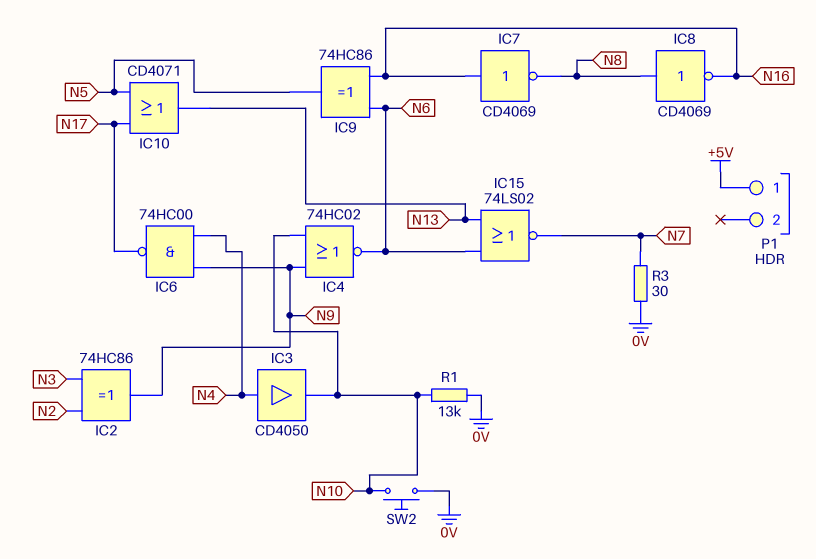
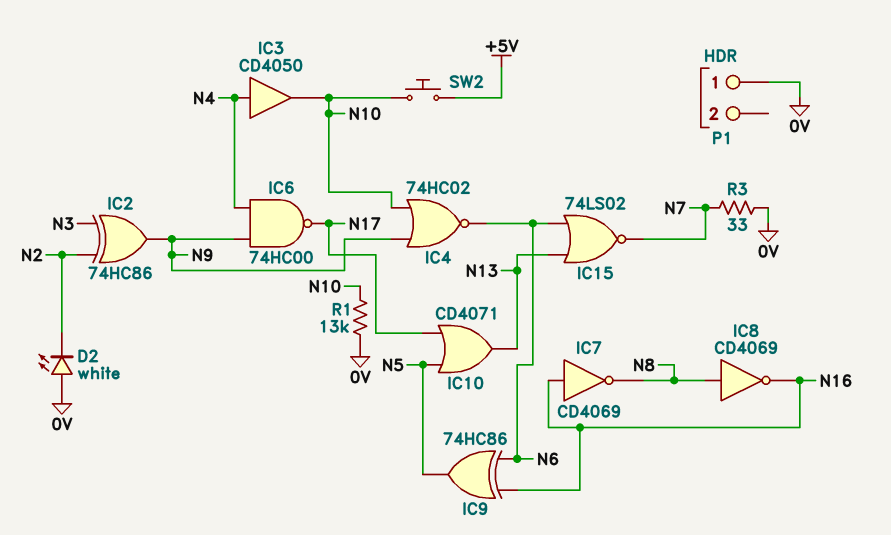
D2: none -> LED white (A 0V, K N2)
P1 pin 1: +5V -> 0V
R3: 30 (0V, N7) -> 33 (0V, N7)
SW2: button (0V, N10) -> button (+5V, N10)

